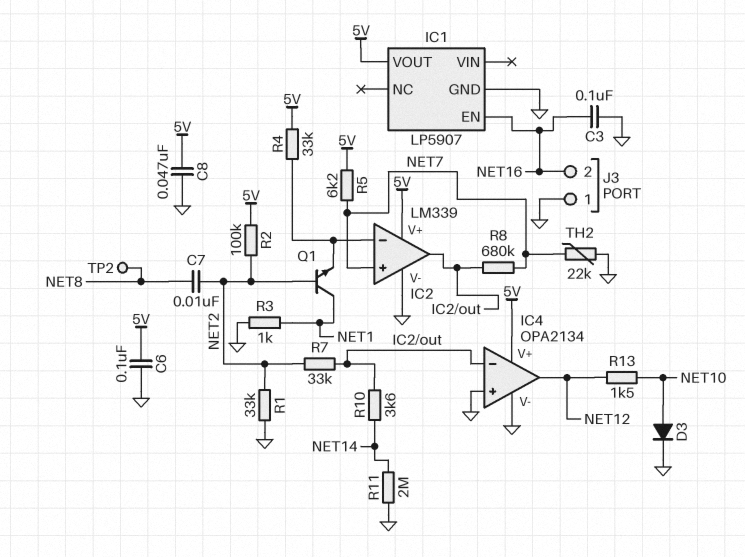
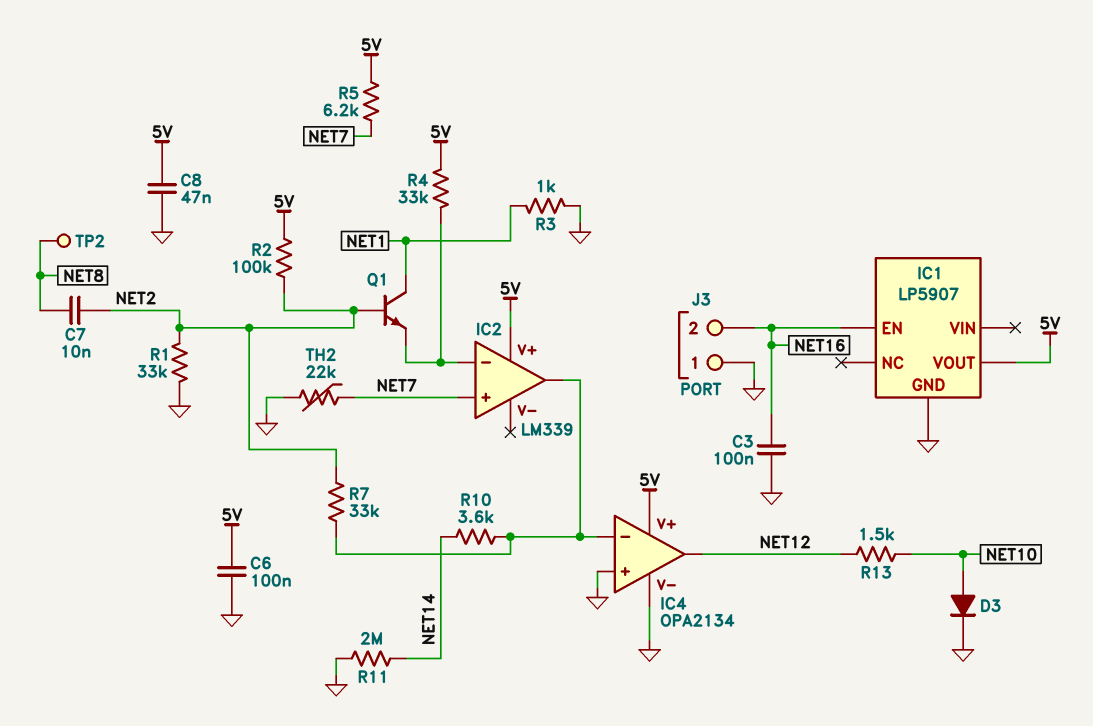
IC2 pin V-: GND -> none
R8: 680k (IC2/out, NET7) -> none

